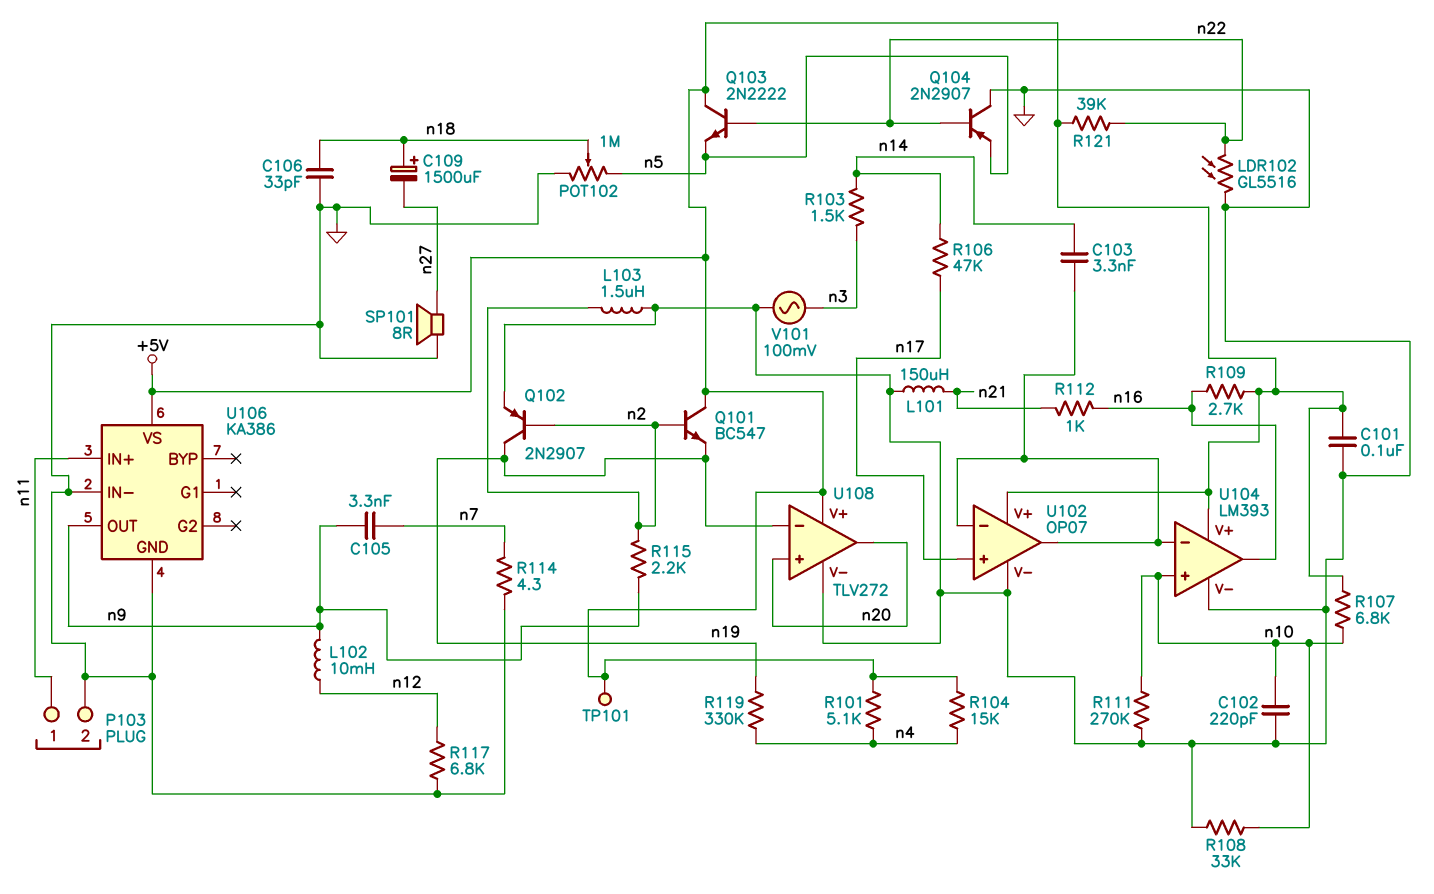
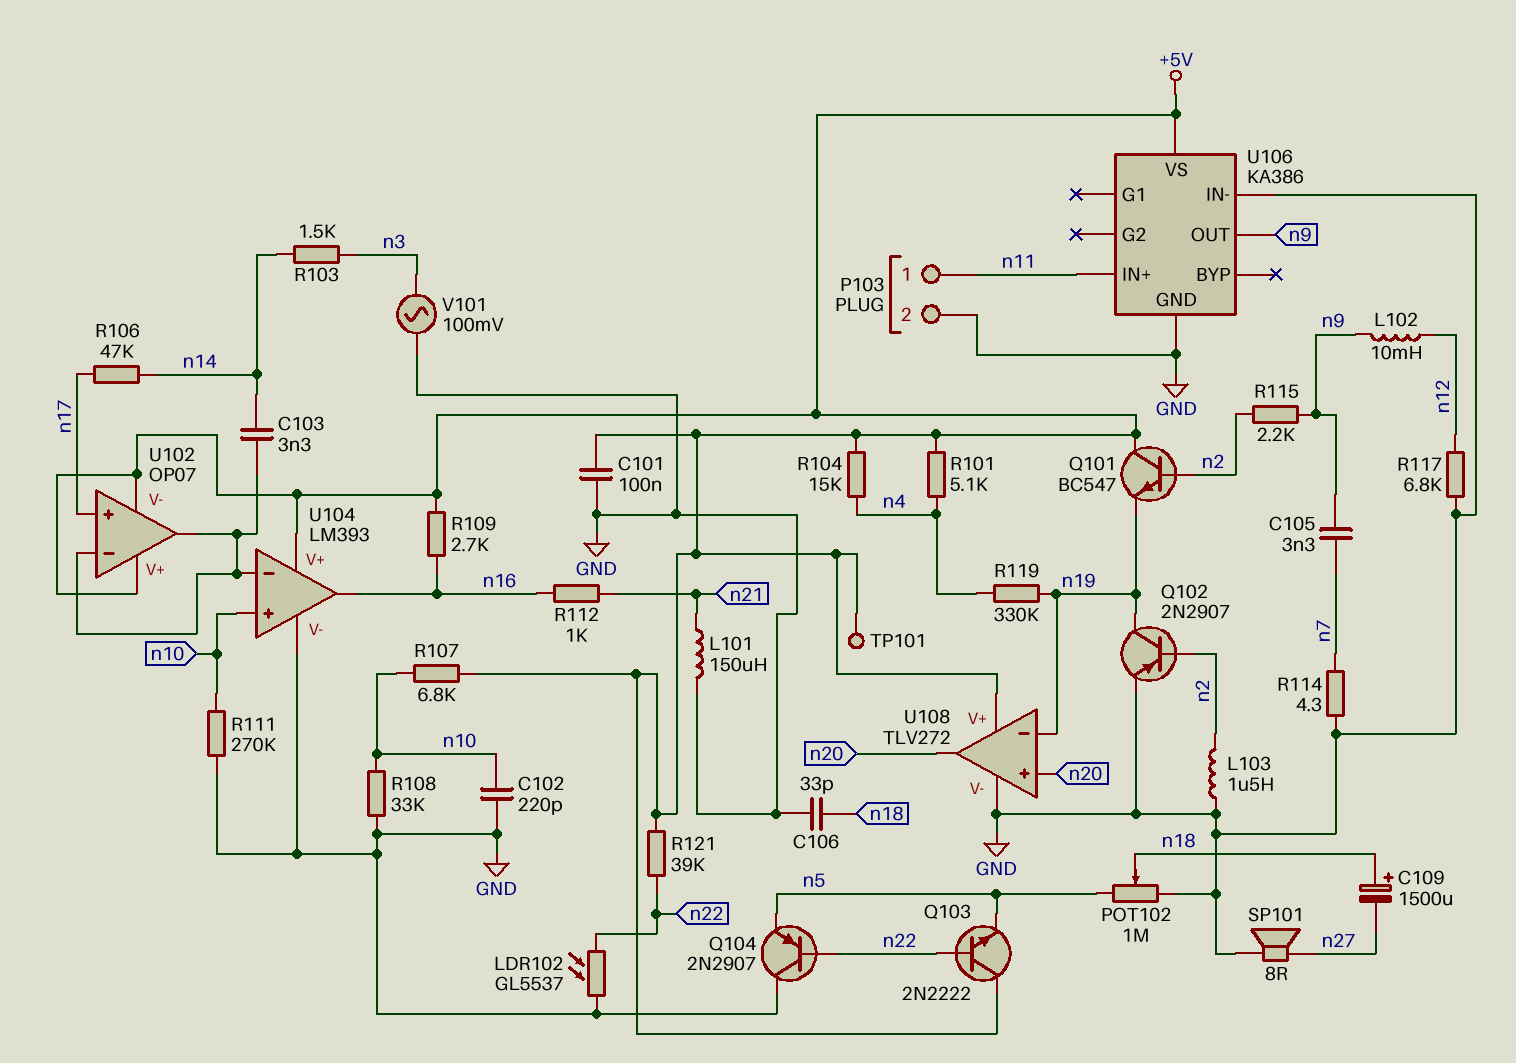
LDR102: GL5516 (GND, n22) -> GL5537 (GND, n22)
U102 pin V-: GND -> +5V

